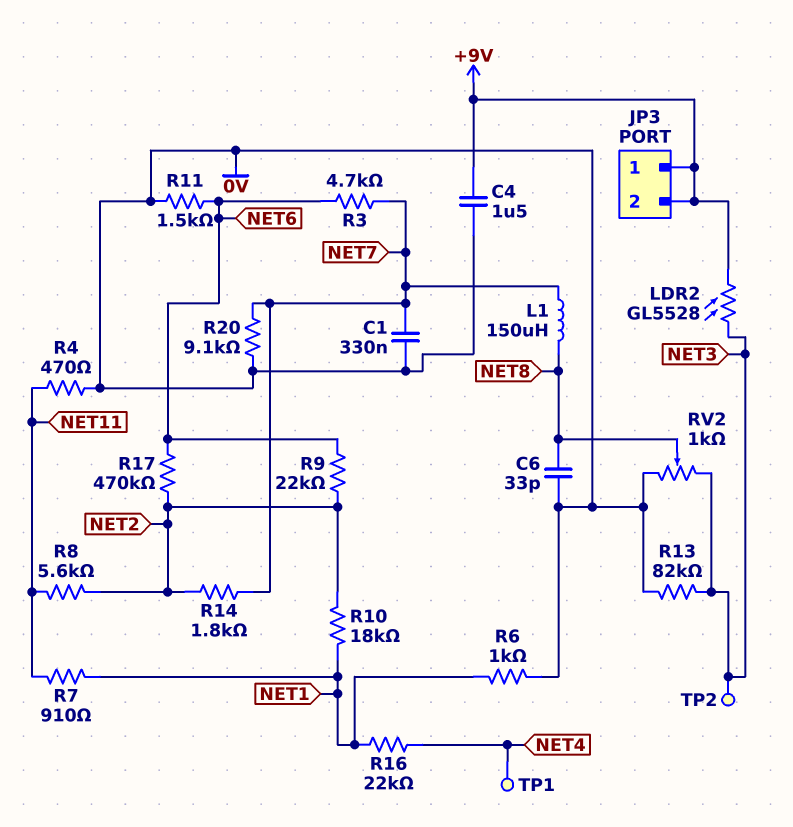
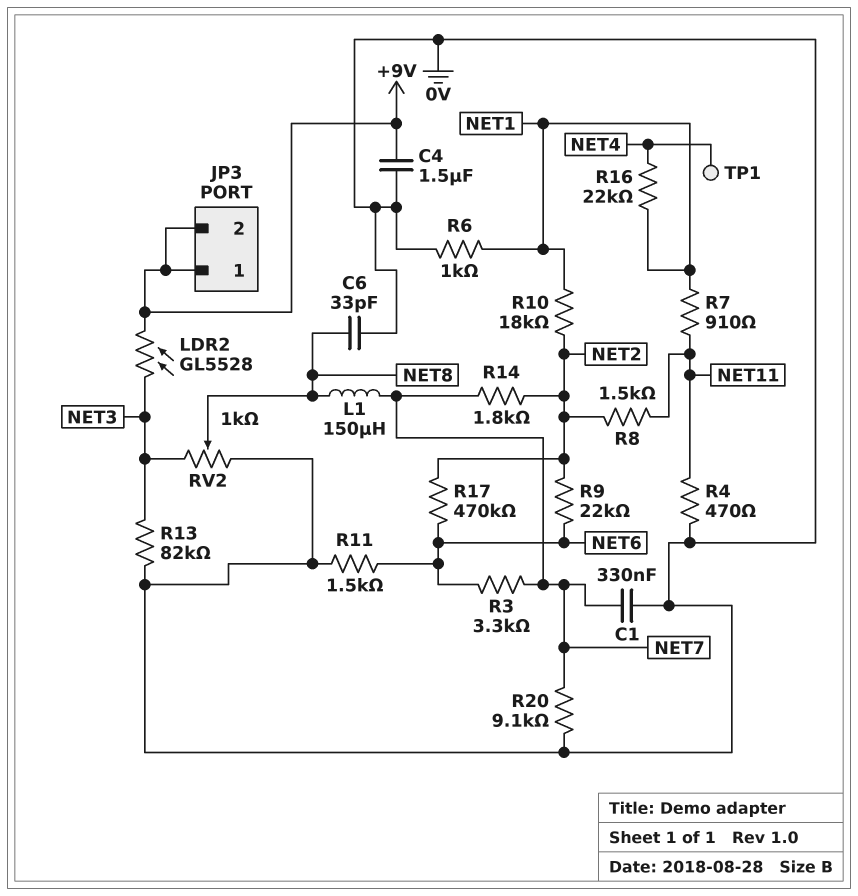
R3: 4.7k (NET6, NET7) -> 3.3k (NET6, NET7)
R8: 5.6k (NET2, NET11) -> 1.5k (NET2, NET11)
TP2: test point (NET3) -> none

